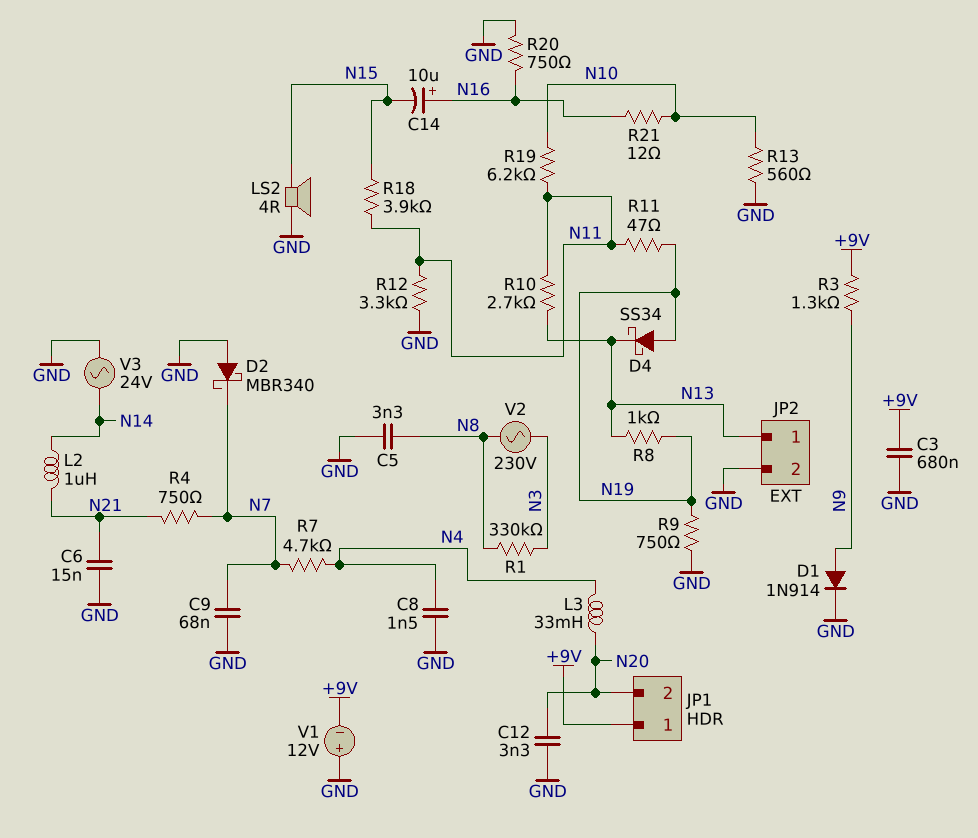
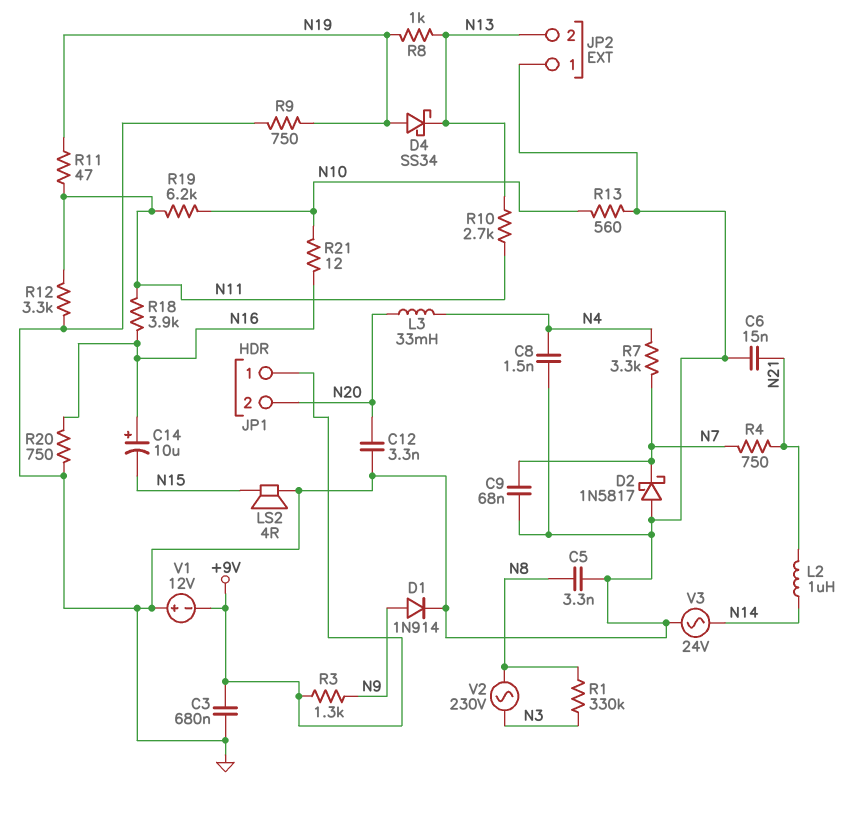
D2: schottky MBR340 (A GND, K N7) -> schottky 1N5817 (A GND, K N7)
JP2 pin 1: N13 -> GND
JP2 pin 2: GND -> N13
R7: 4.7k (N4, N7) -> 3.3k (N4, N7)
R18: 3.9k (N11, N15) -> 3.9k (N11, N16)

